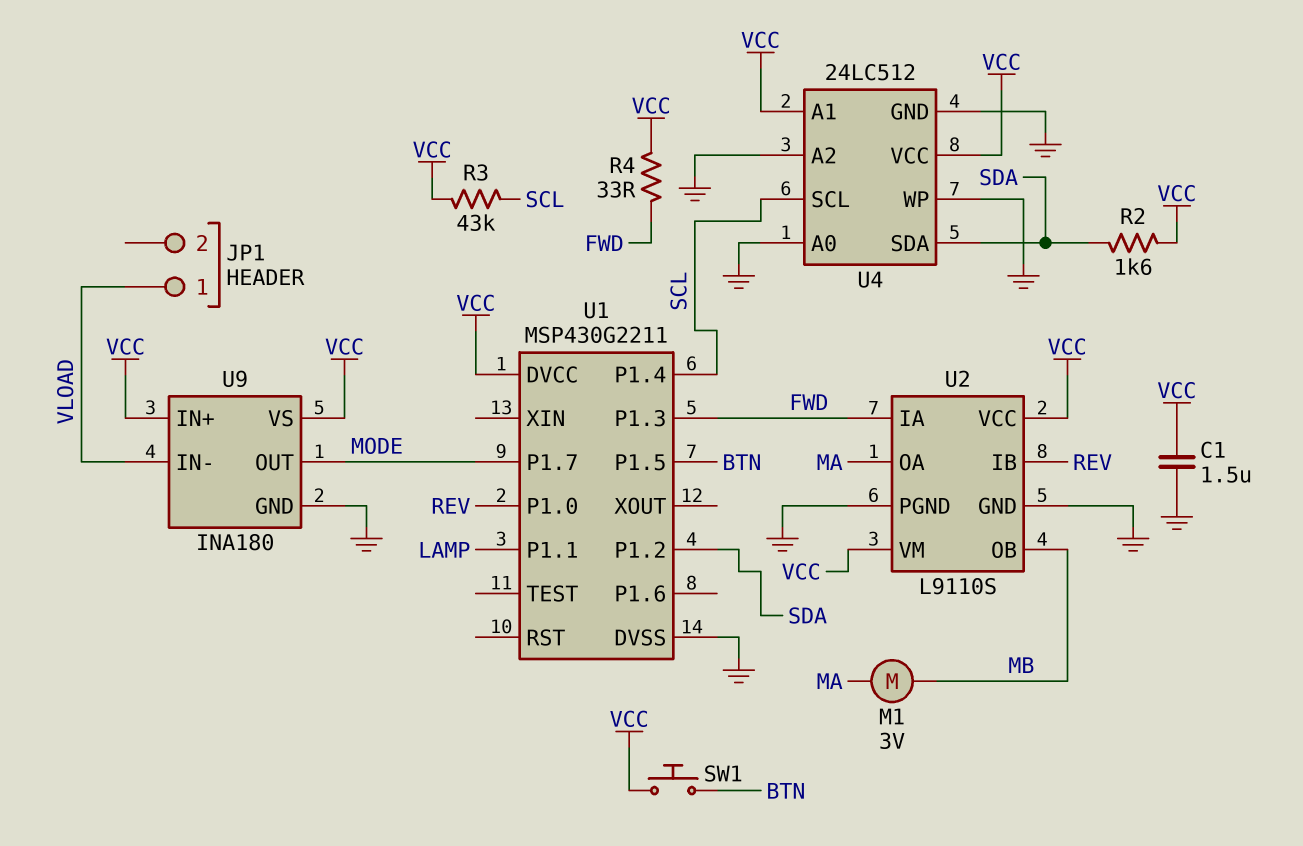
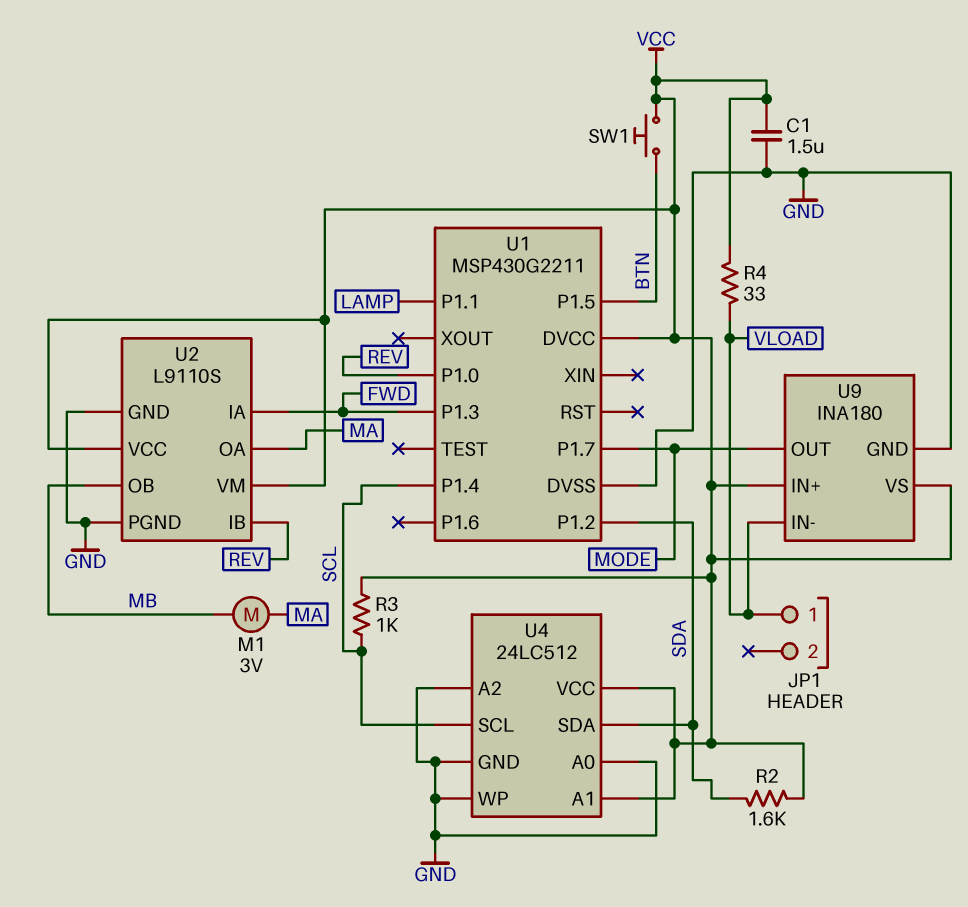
R3: 43k (SCL, VCC) -> 1k (SCL, VCC)
R4: 33 (FWD, VCC) -> 33 (VCC, VLOAD)

